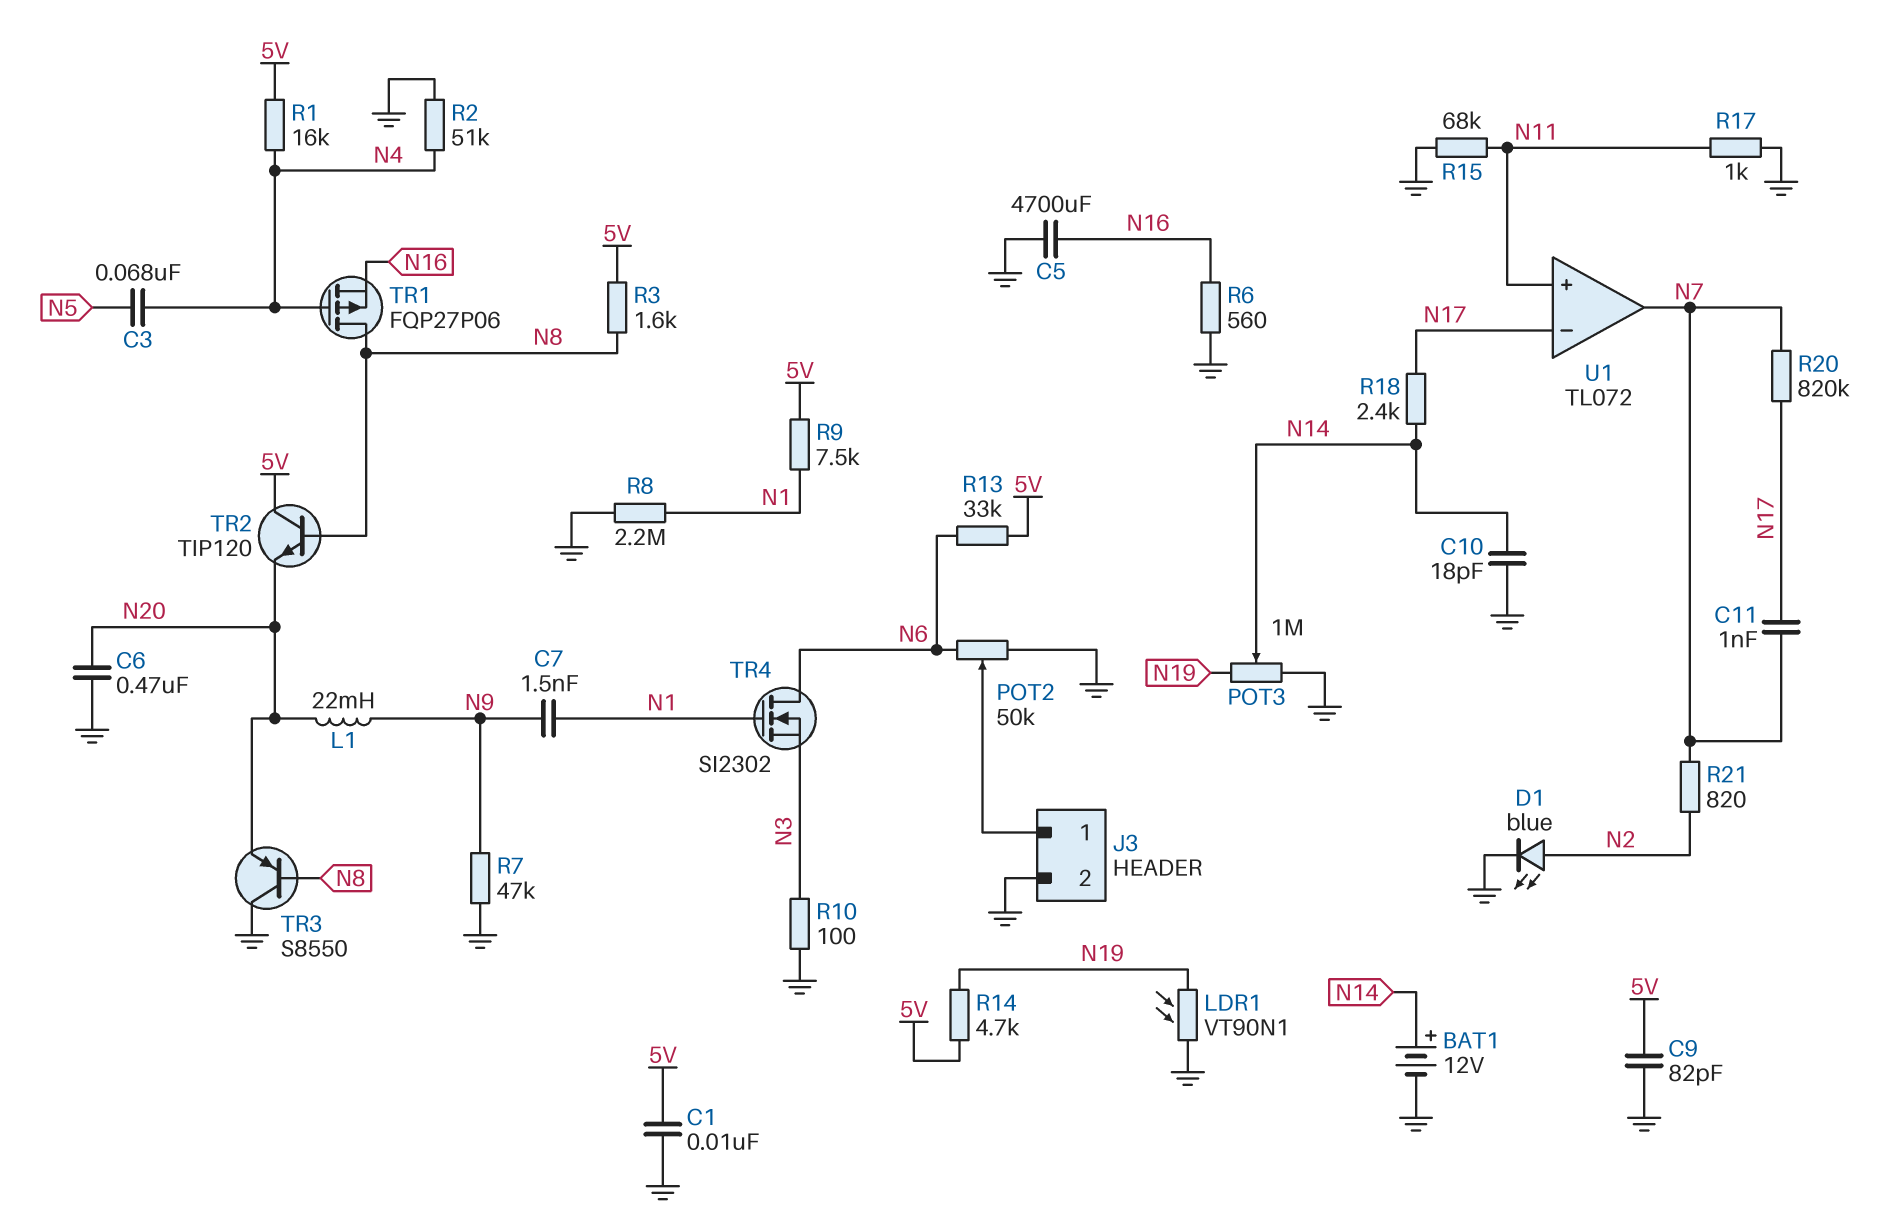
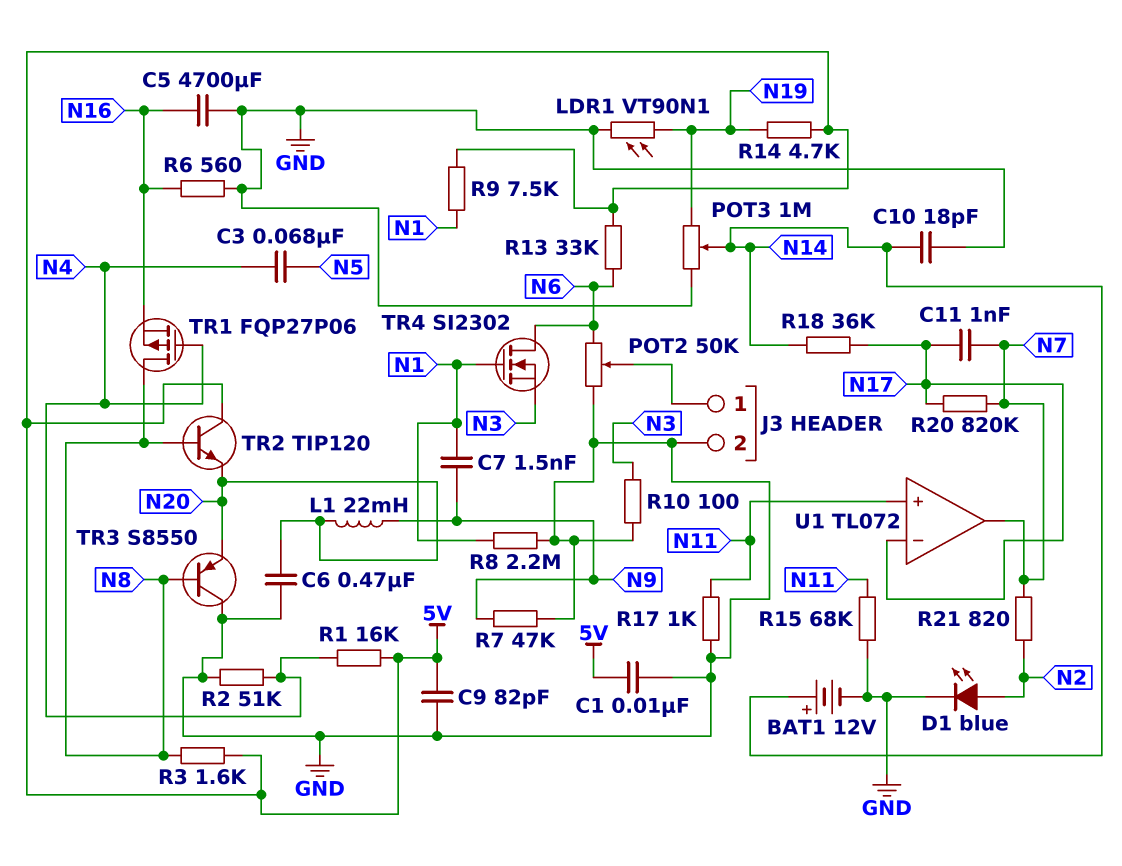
R18: 2.4k (N14, N17) -> 36k (N14, N17)

